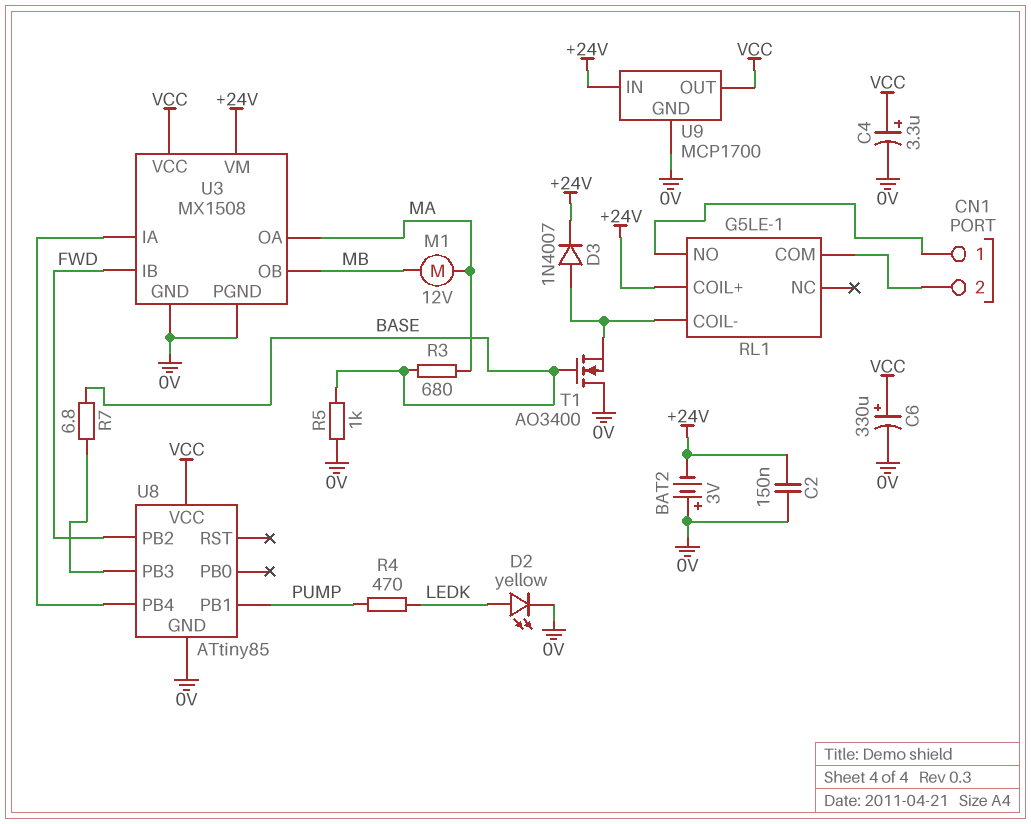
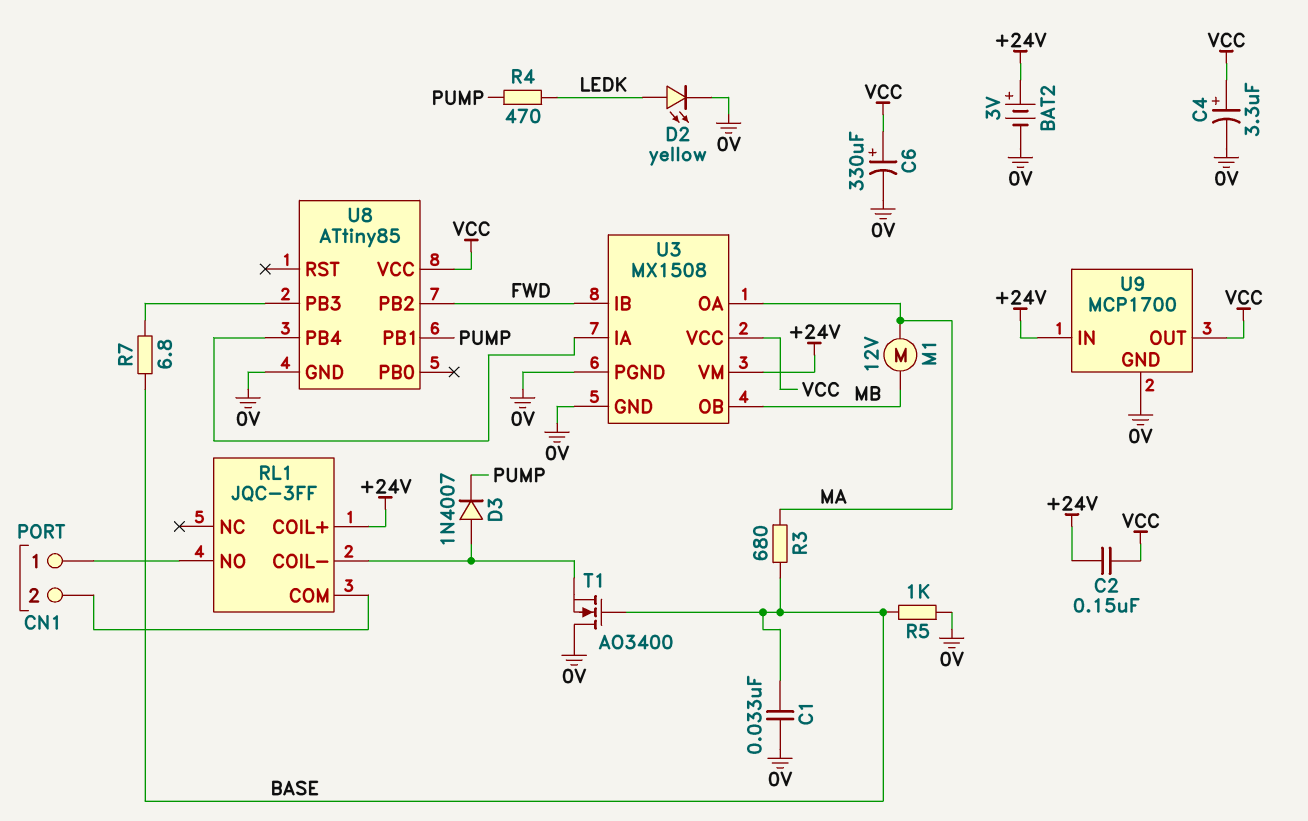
BAT2: 3V (plus 0V, minus +24V) -> 3V (plus +24V, minus 0V)
C1: none -> 33nF (0V, BASE)
C2: 150nF (+24V, 0V) -> 150nF (+24V, VCC)
D3: diode 1N4007 (A RL1/COIL-, K +24V) -> diode 1N4007 (A RL1/COIL-, K PUMP)
RL1: G5LE-1 -> JQC-3FF

